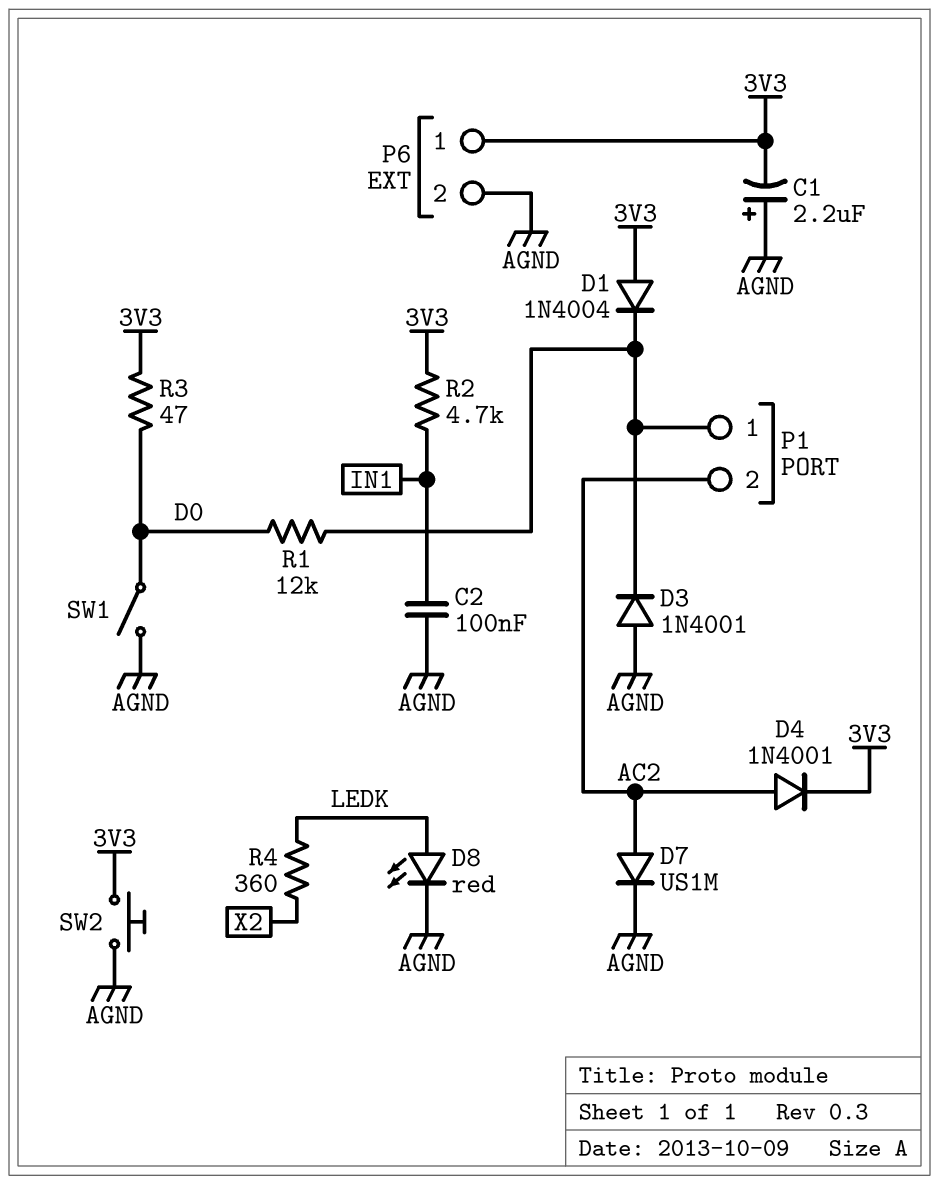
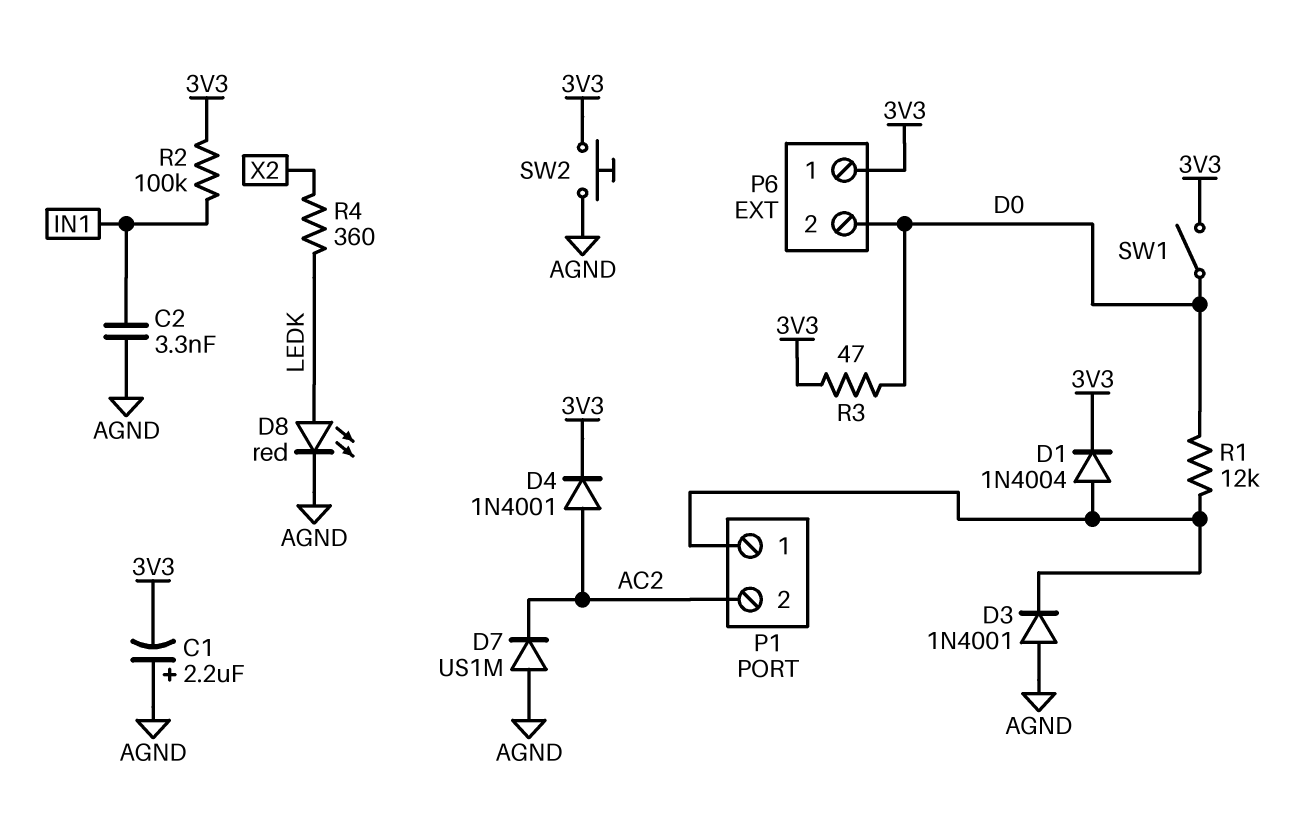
C2: 100nF (AGND, IN1) -> 3.3nF (AGND, IN1)
D1: diode 1N4004 (A 3V3, K P1/1) -> diode 1N4004 (A P1/1, K 3V3)
D7: diode US1M (A AC2, K AGND) -> diode US1M (A AGND, K AC2)
P6 pin 2: AGND -> D0
R2: 4.7k (3V3, IN1) -> 100k (3V3, IN1)
SW1: switch (AGND, D0) -> switch (3V3, D0)

